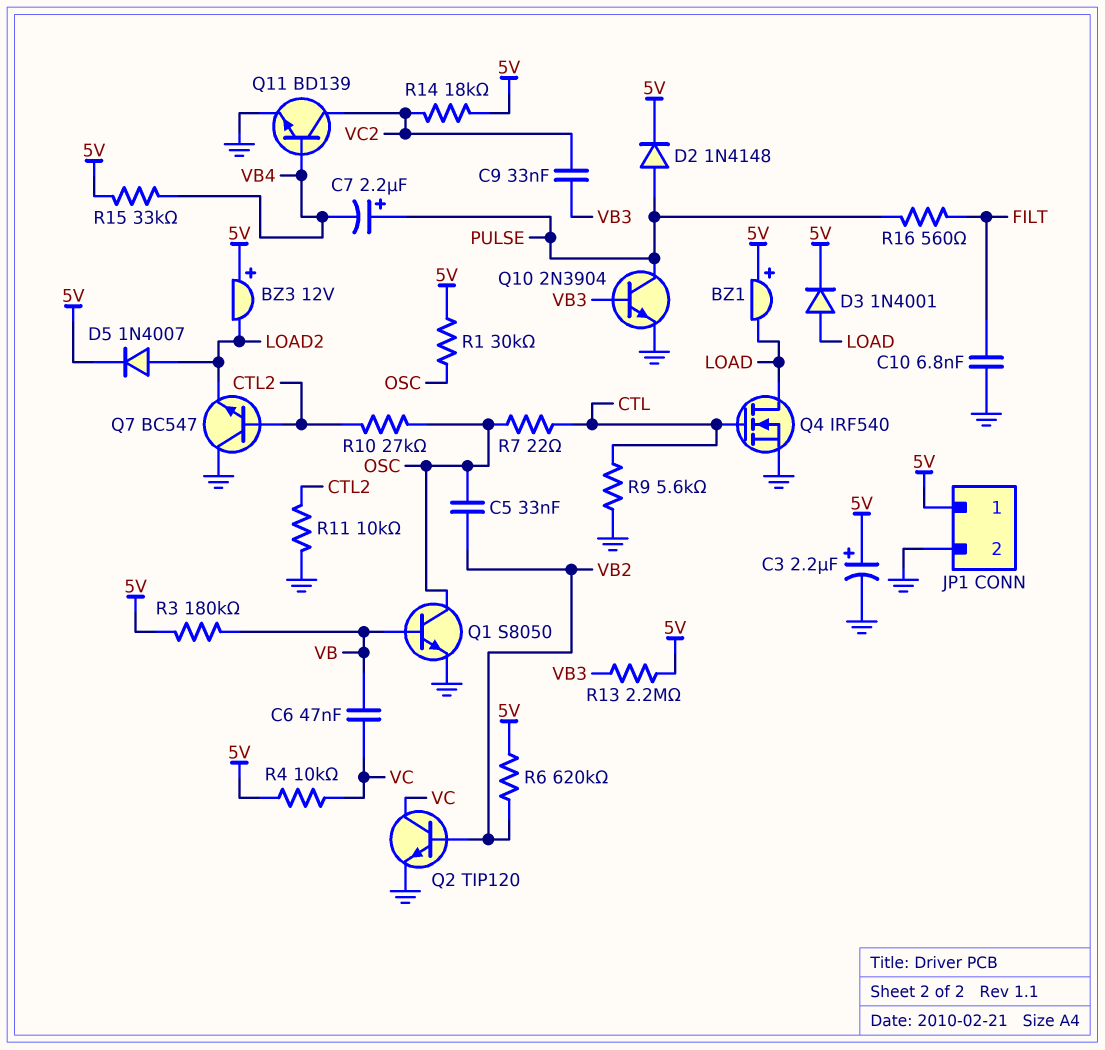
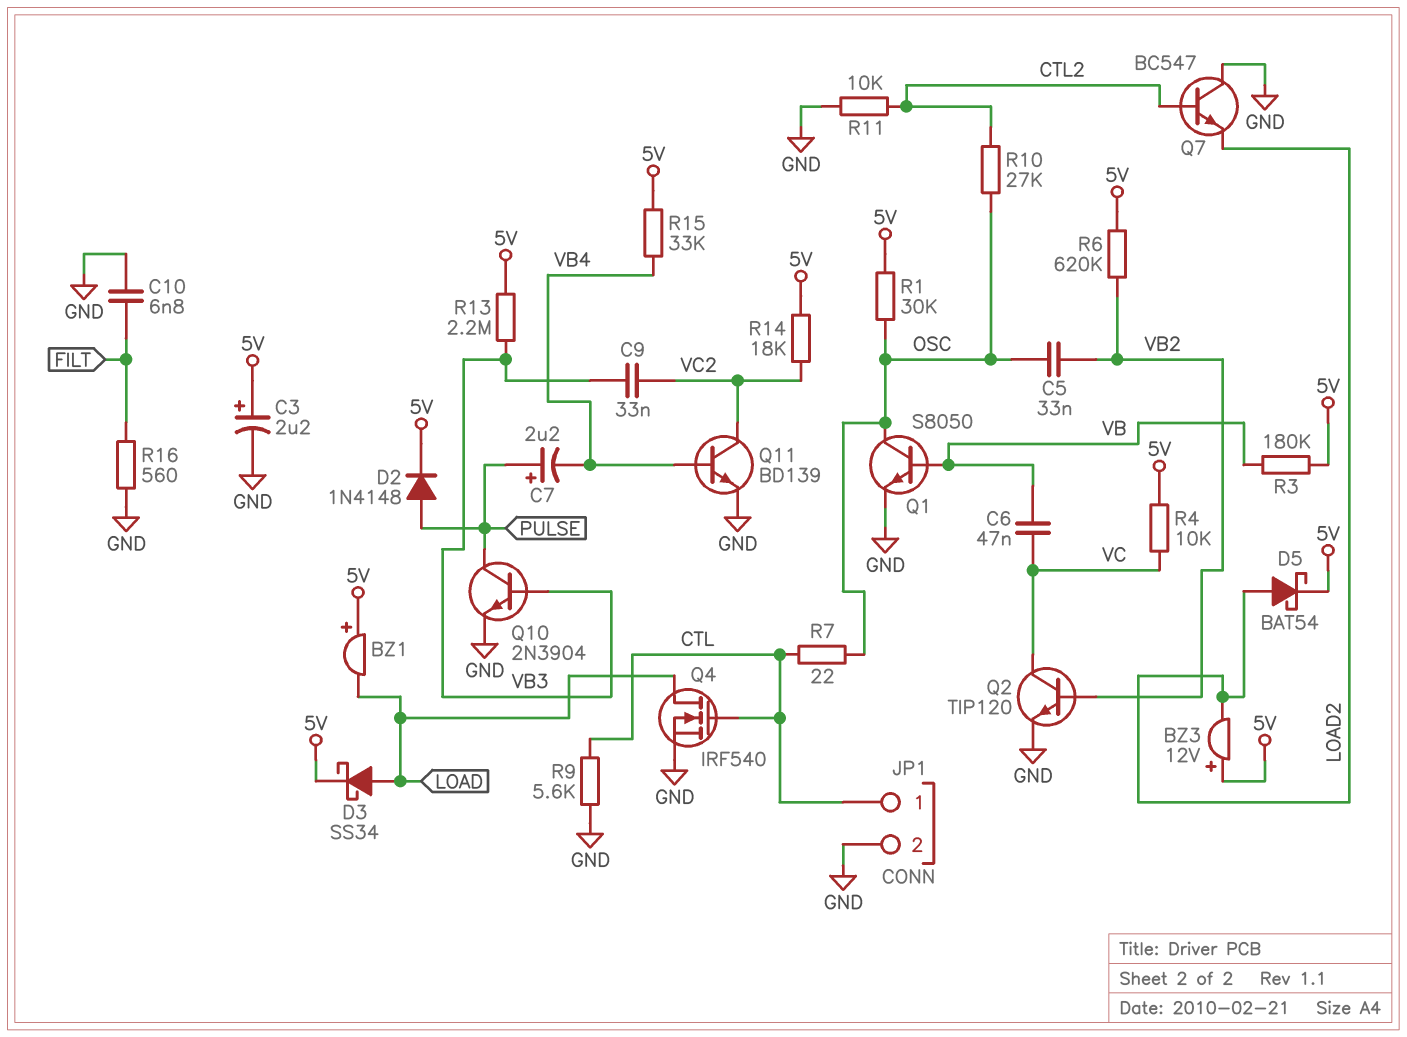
D3: diode 1N4001 (A LOAD, K 5V) -> schottky SS34 (A LOAD, K 5V)
D5: diode 1N4007 (A LOAD2, K 5V) -> schottky BAT54 (A LOAD2, K 5V)
JP1 pin 1: 5V -> CTL
R16: 560 (FILT, PULSE) -> 560 (FILT, GND)

